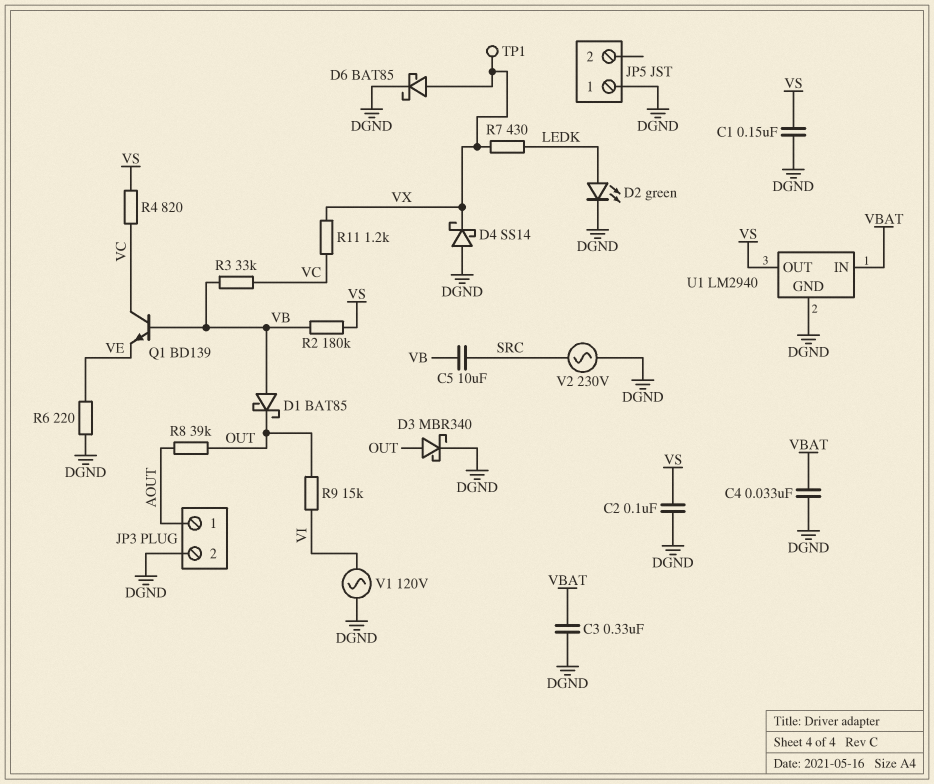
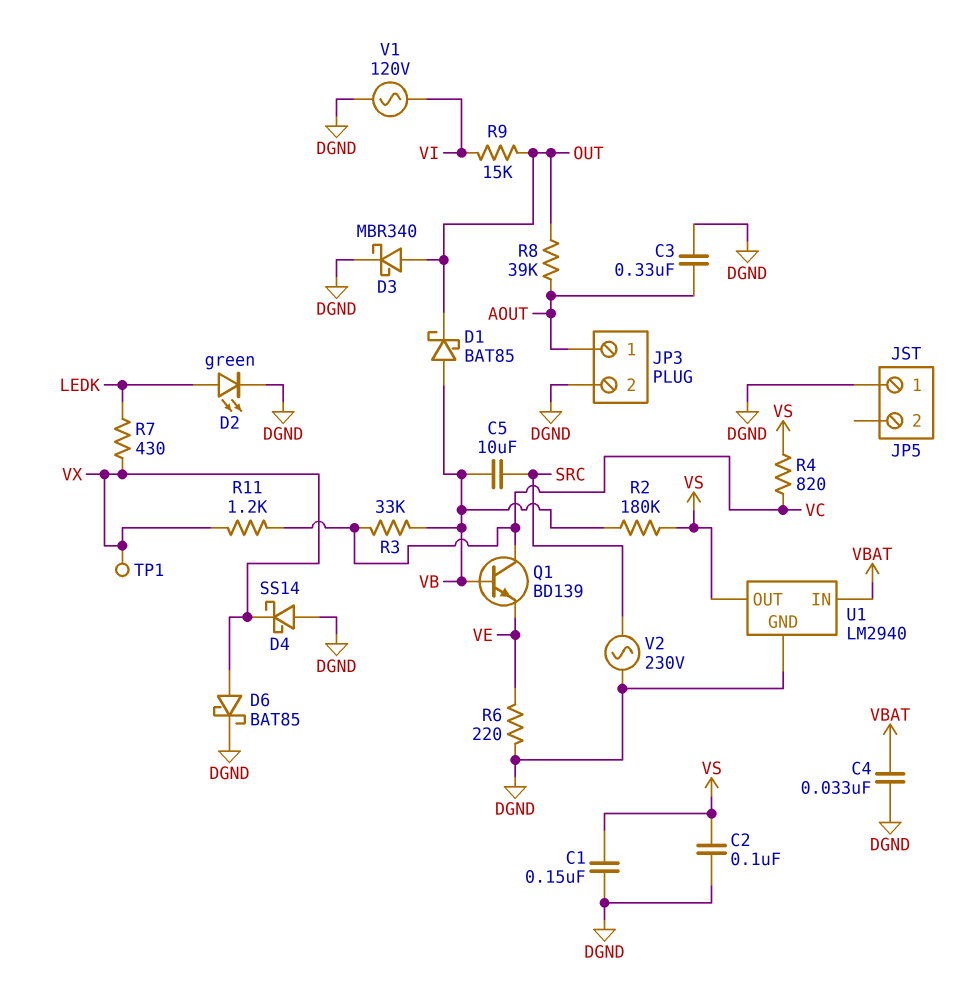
C3: 330nF (DGND, VBAT) -> 330nF (AOUT, DGND)

